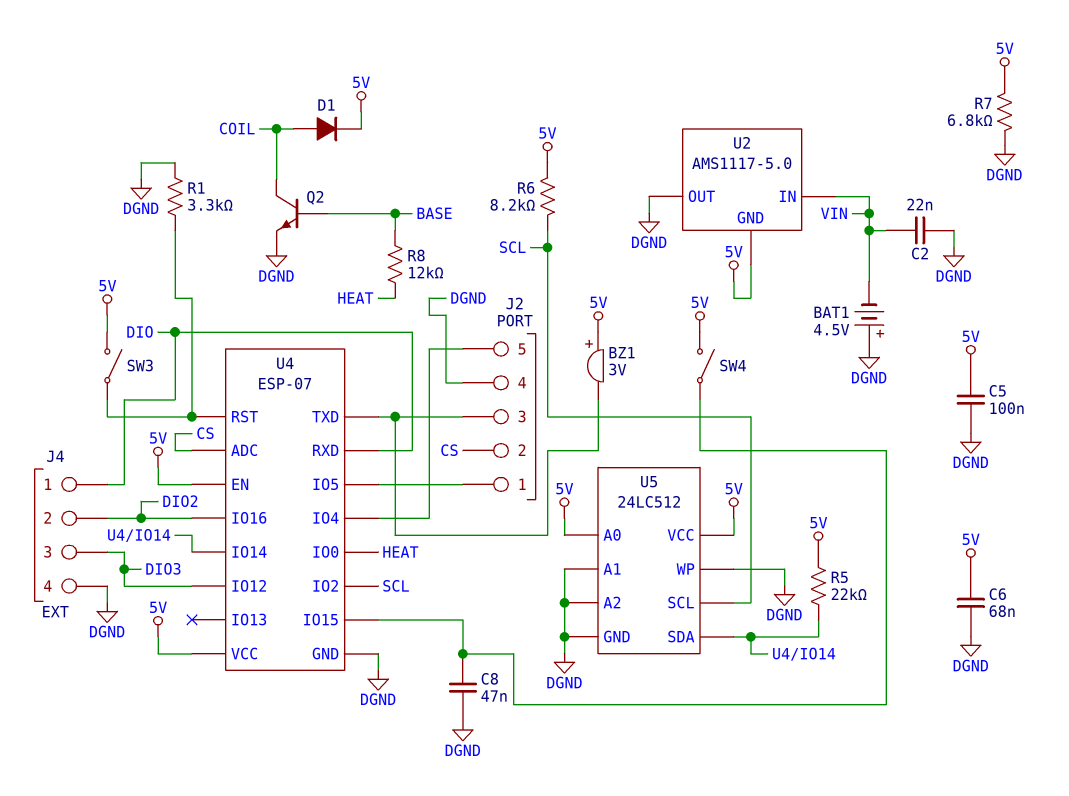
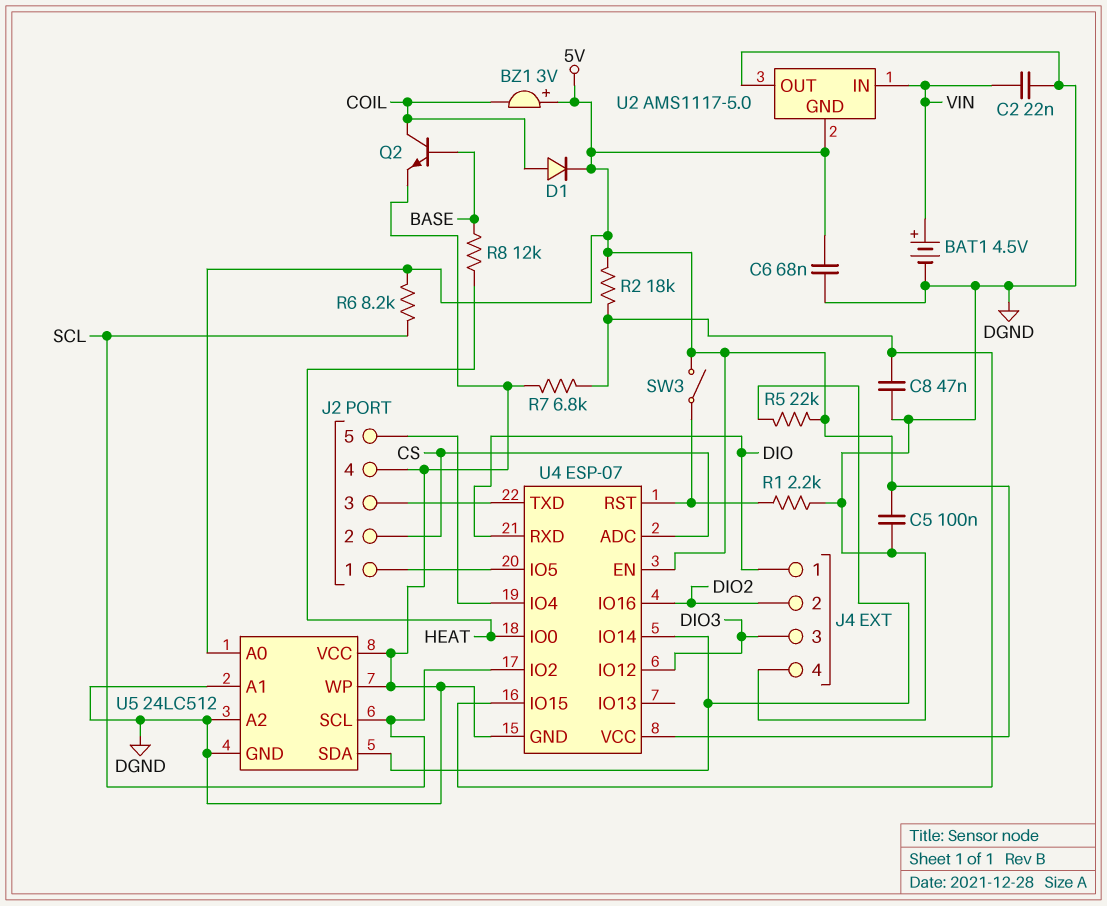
BAT1: 4.5V (plus DGND, minus VIN) -> 4.5V (plus VIN, minus DGND)
BZ1: buzzer 3V (plus 5V, minus J2/3) -> buzzer 3V (plus 5V, minus COIL)
R1: 3.3k (DGND, U4/RST) -> 2.2k (DGND, U4/RST)
R2: none -> 18k (5V, U4/IO15)
R7: 6.8k (5V, DGND) -> 6.8k (DGND, U4/IO15)
SW4: switch (5V, U4/IO15) -> none
U5 pin VCC: 5V -> DGND

